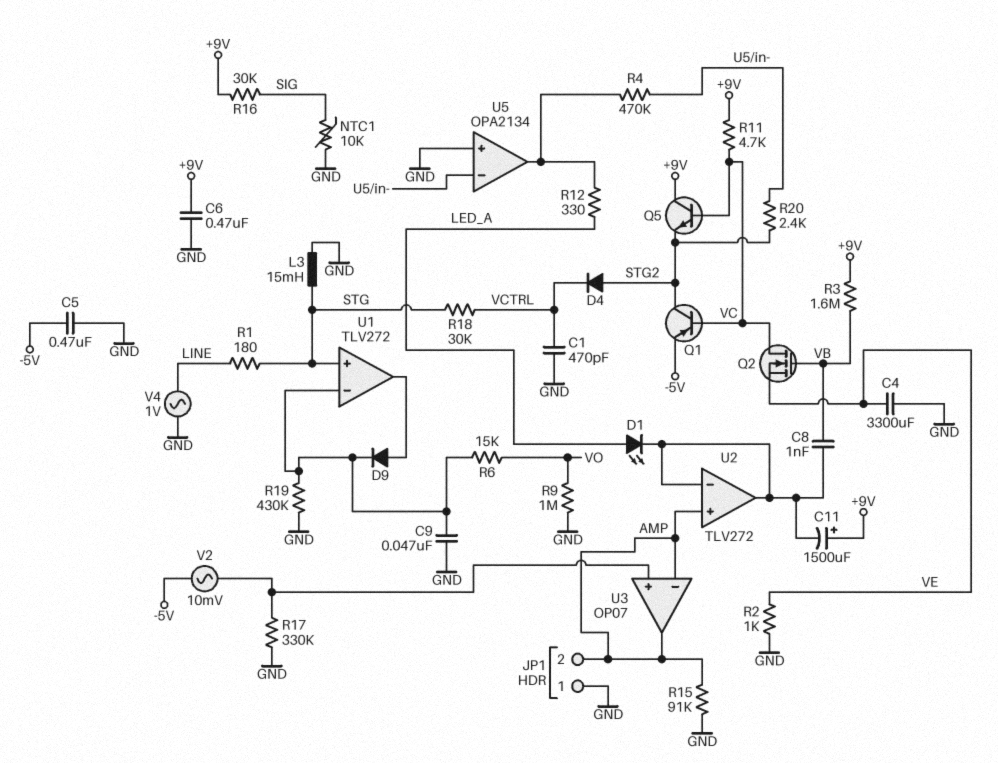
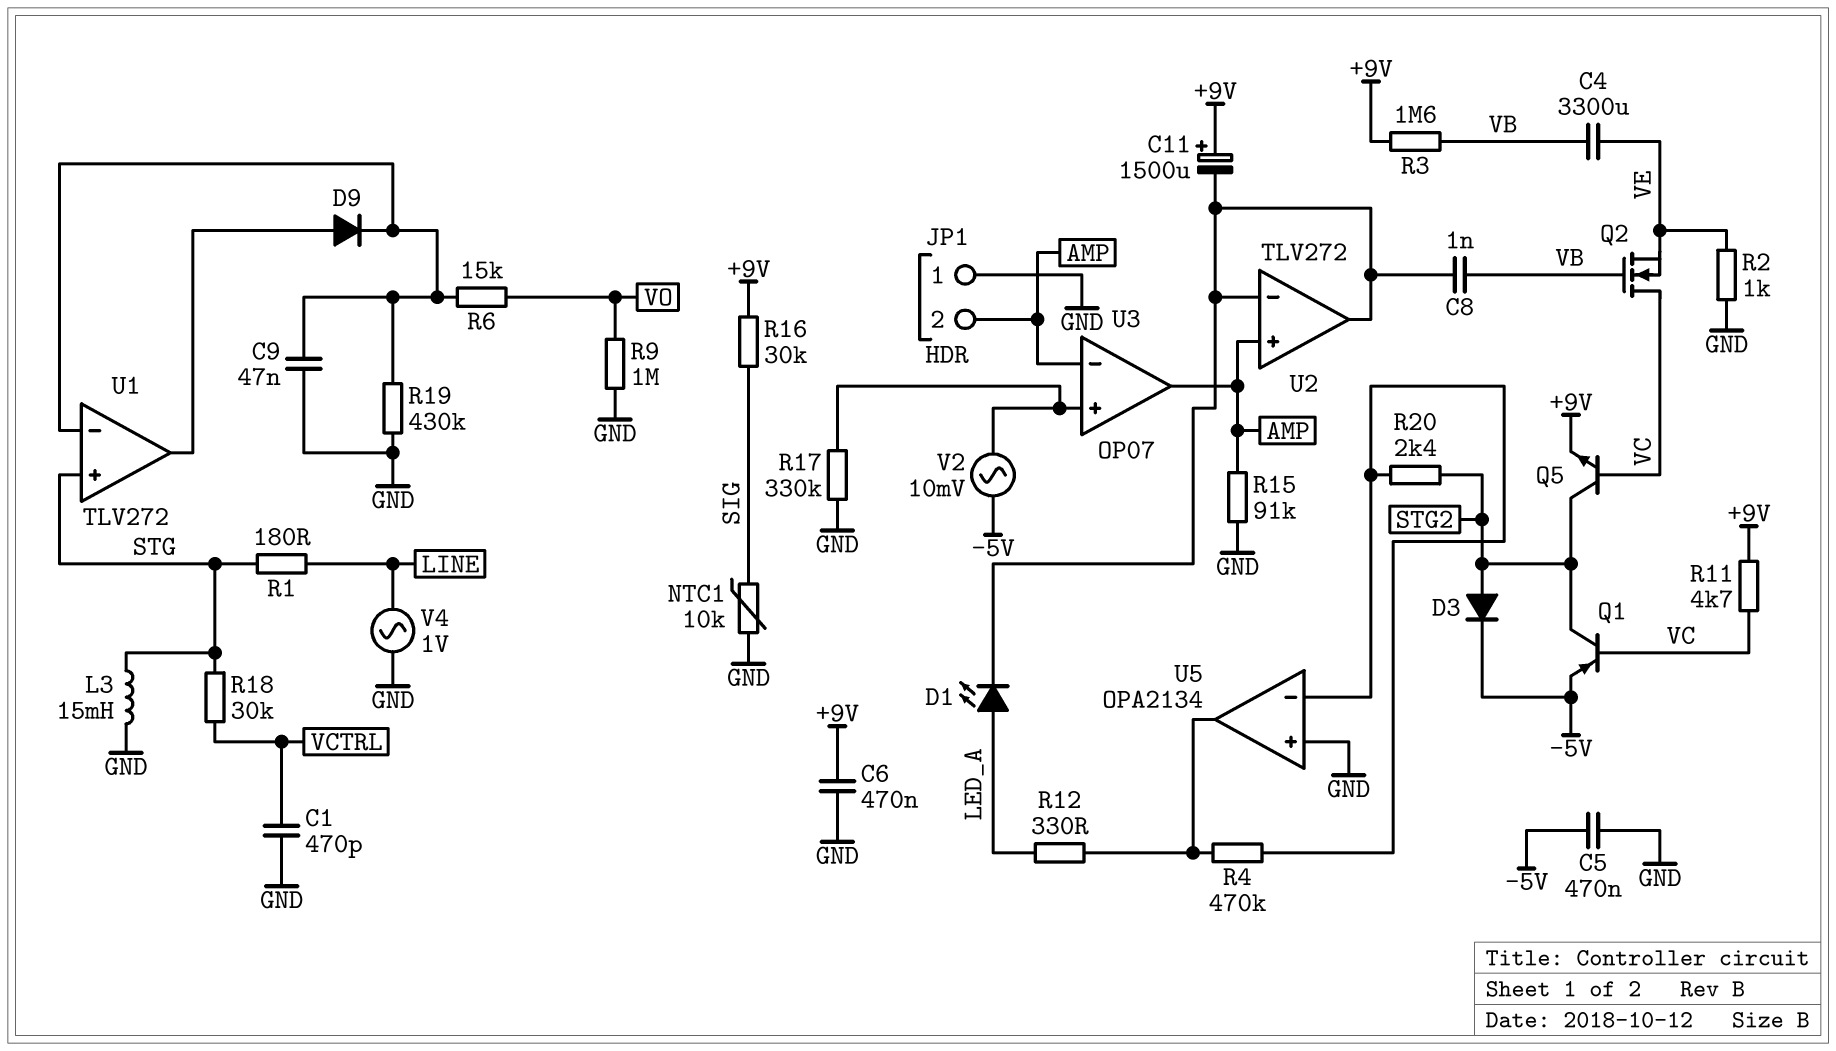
C4: 3300uF (GND, VE) -> 3300uF (VB, VE)
D3: none -> diode (A STG2, K -5V)
D4: diode (A STG2, K VCTRL) -> none
Q5: NPN (B VC, C +9V, E STG2) -> NPN (B VC, C STG2, E +9V)

